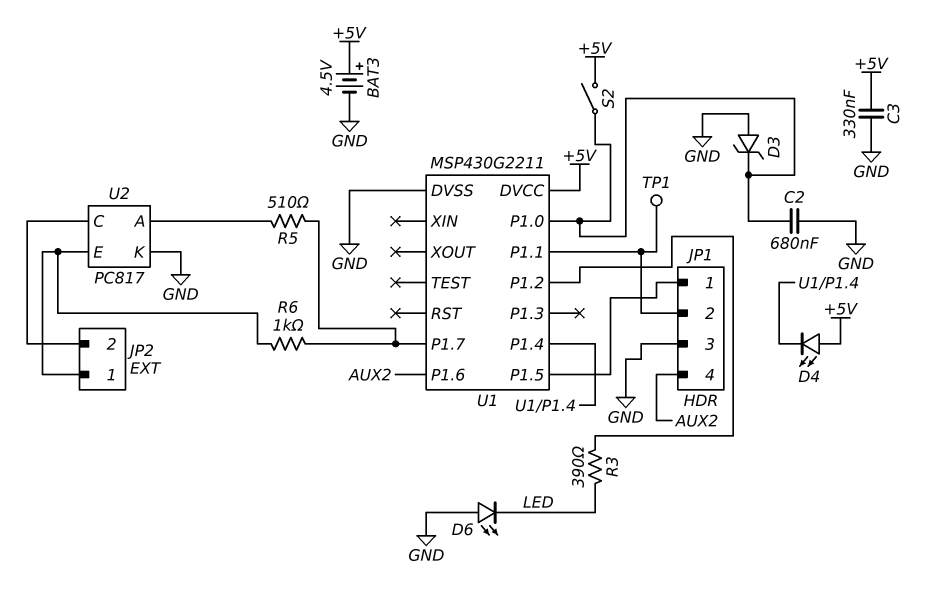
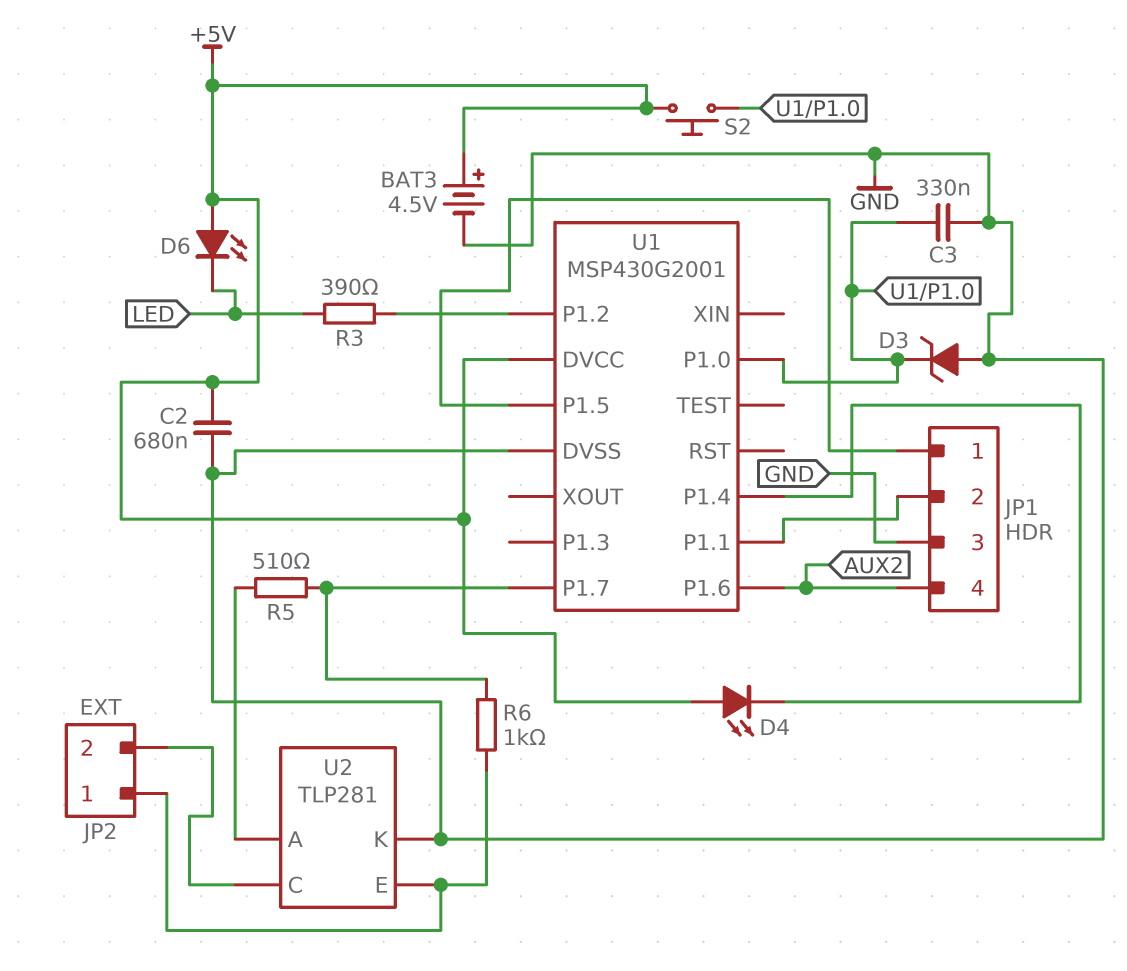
C2: 680nF (GND, U1/P1.0) -> 680nF (+5V, GND)
C3: 330nF (+5V, GND) -> 330nF (GND, U1/P1.0)
D6: LED (A GND, K LED) -> LED (A +5V, K LED)
S2: switch (+5V, U1/P1.0) -> button (+5V, U1/P1.0)
TP1: test point (JP1/2) -> none
U1: MSP430G2211 -> MSP430G2001
U2: PC817 -> TLP281

